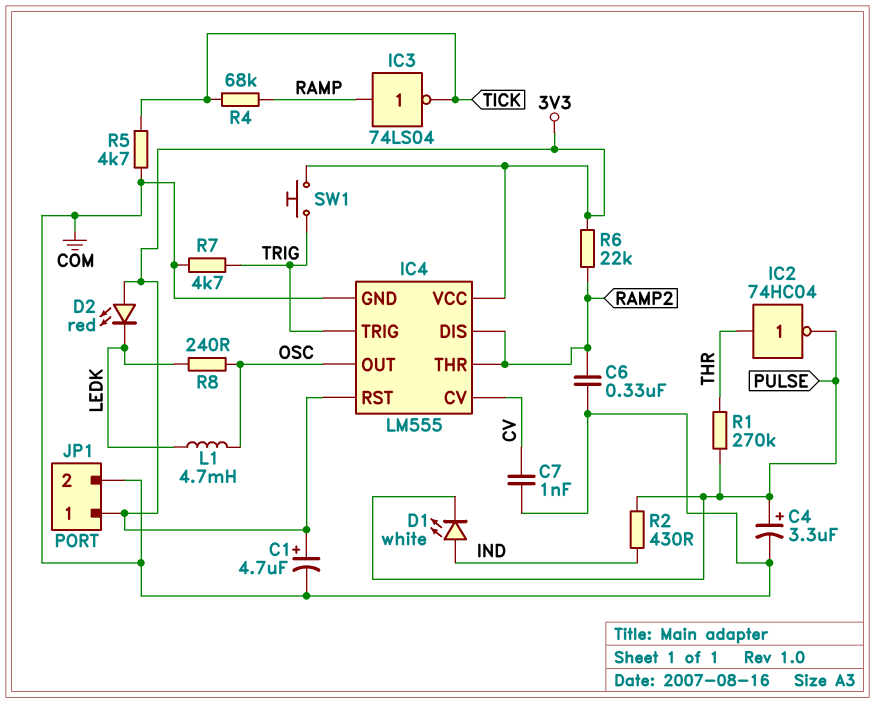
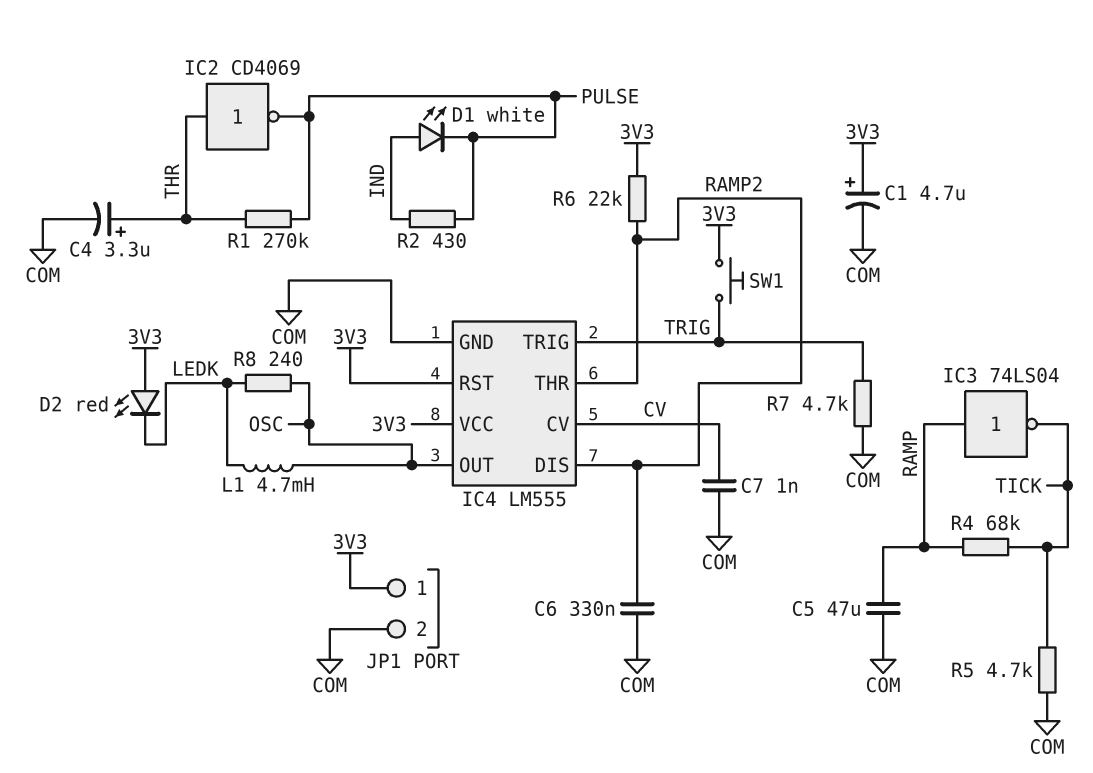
C4: 3.3uF (plus PULSE, minus COM) -> 3.3uF (plus THR, minus COM)
C5: none -> 47uF (COM, RAMP)
IC2: NOT 74HC04 (in THR, out PULSE) -> NOT CD4069 (in THR, out PULSE)

